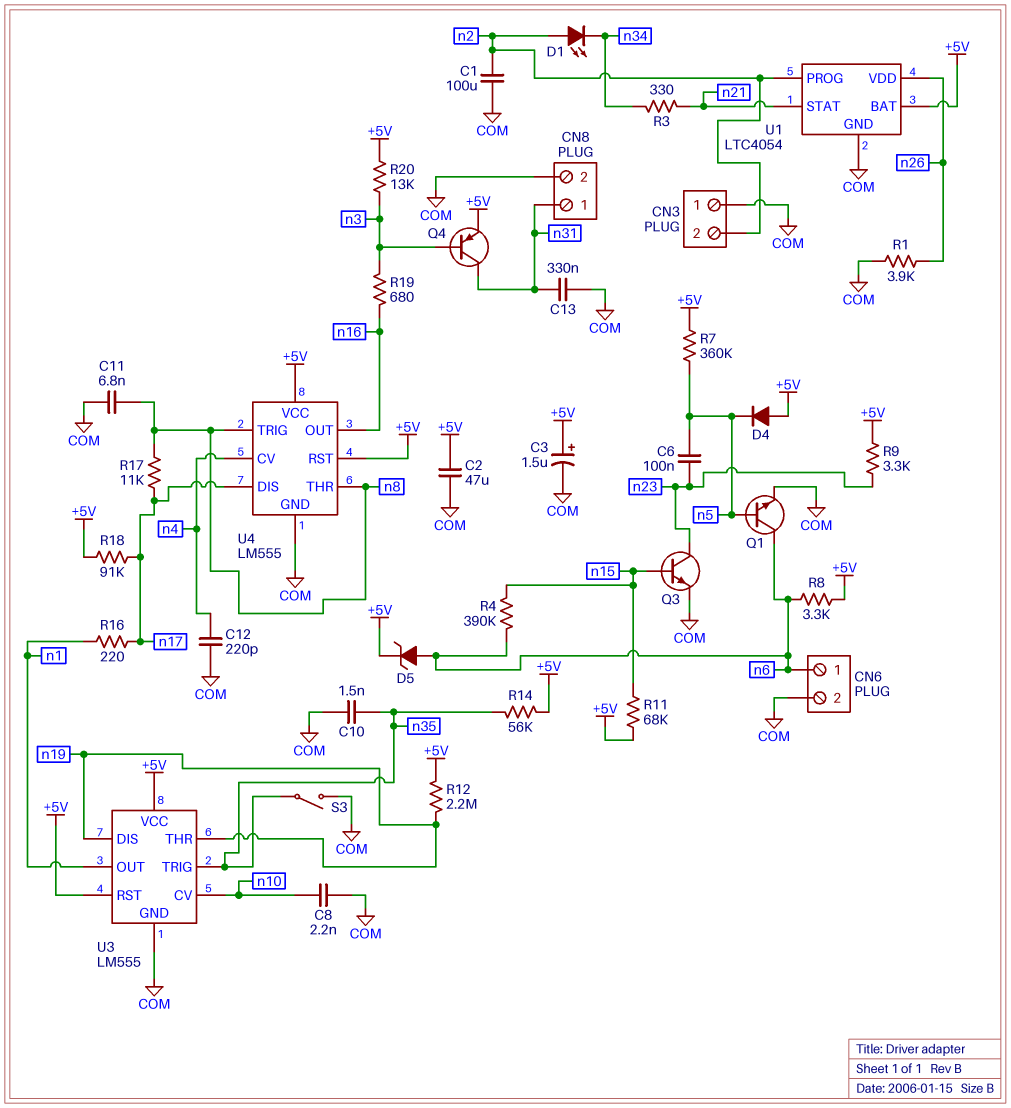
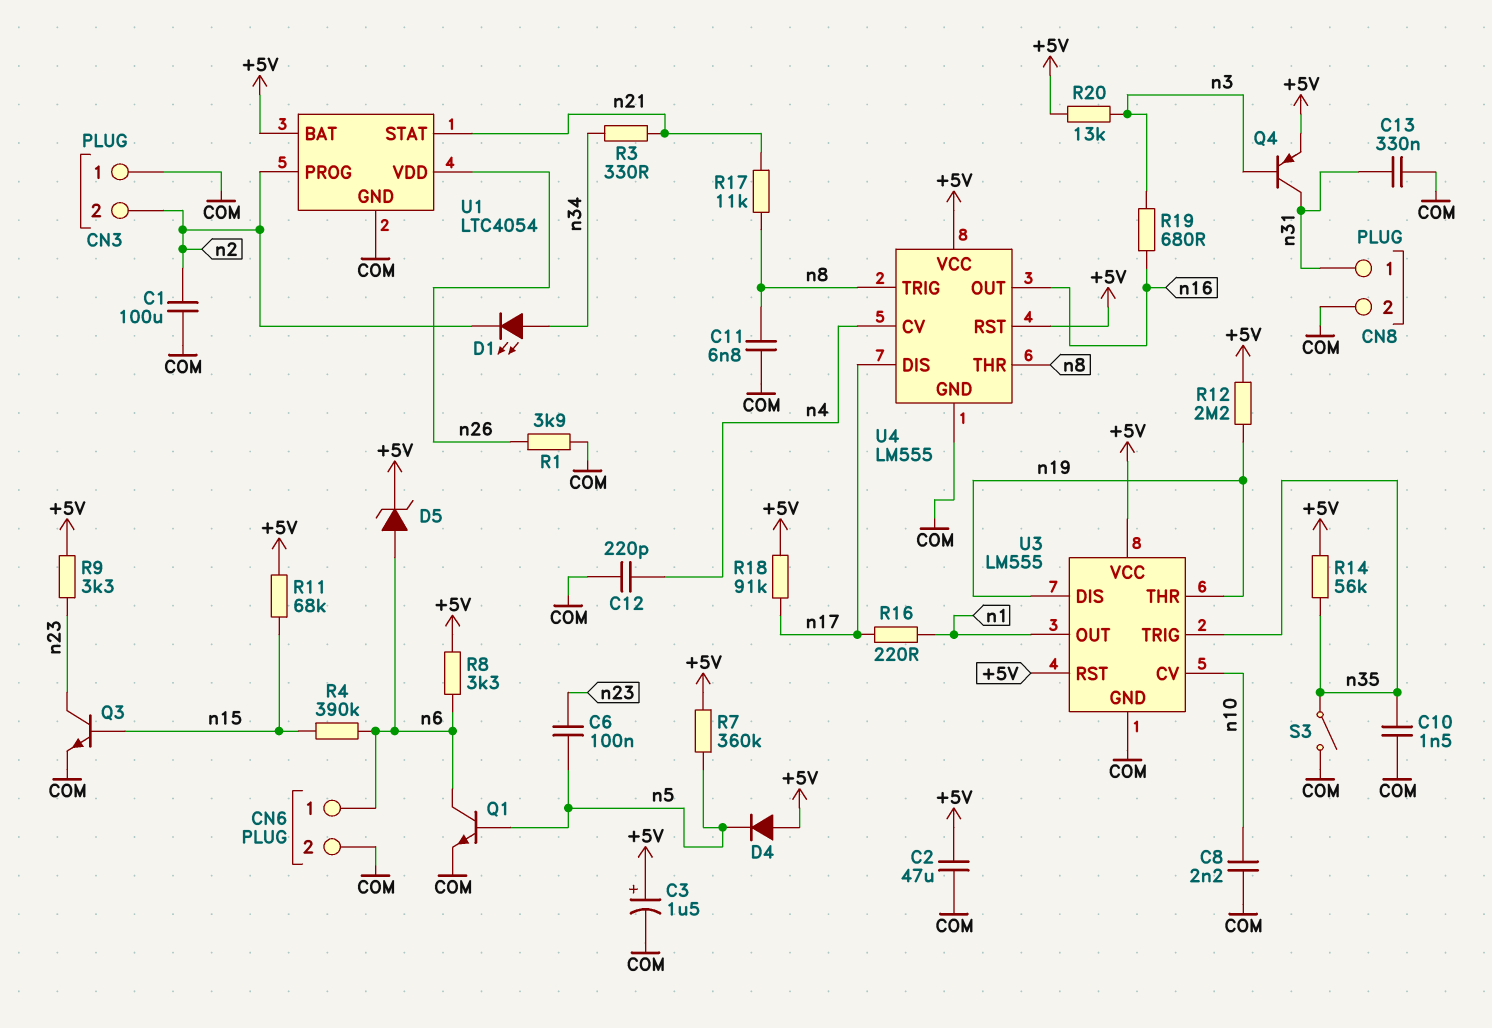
D1: LED (A n2, K n34) -> LED (A n34, K n2)
R17: 11k (n8, n17) -> 11k (n8, n21)

